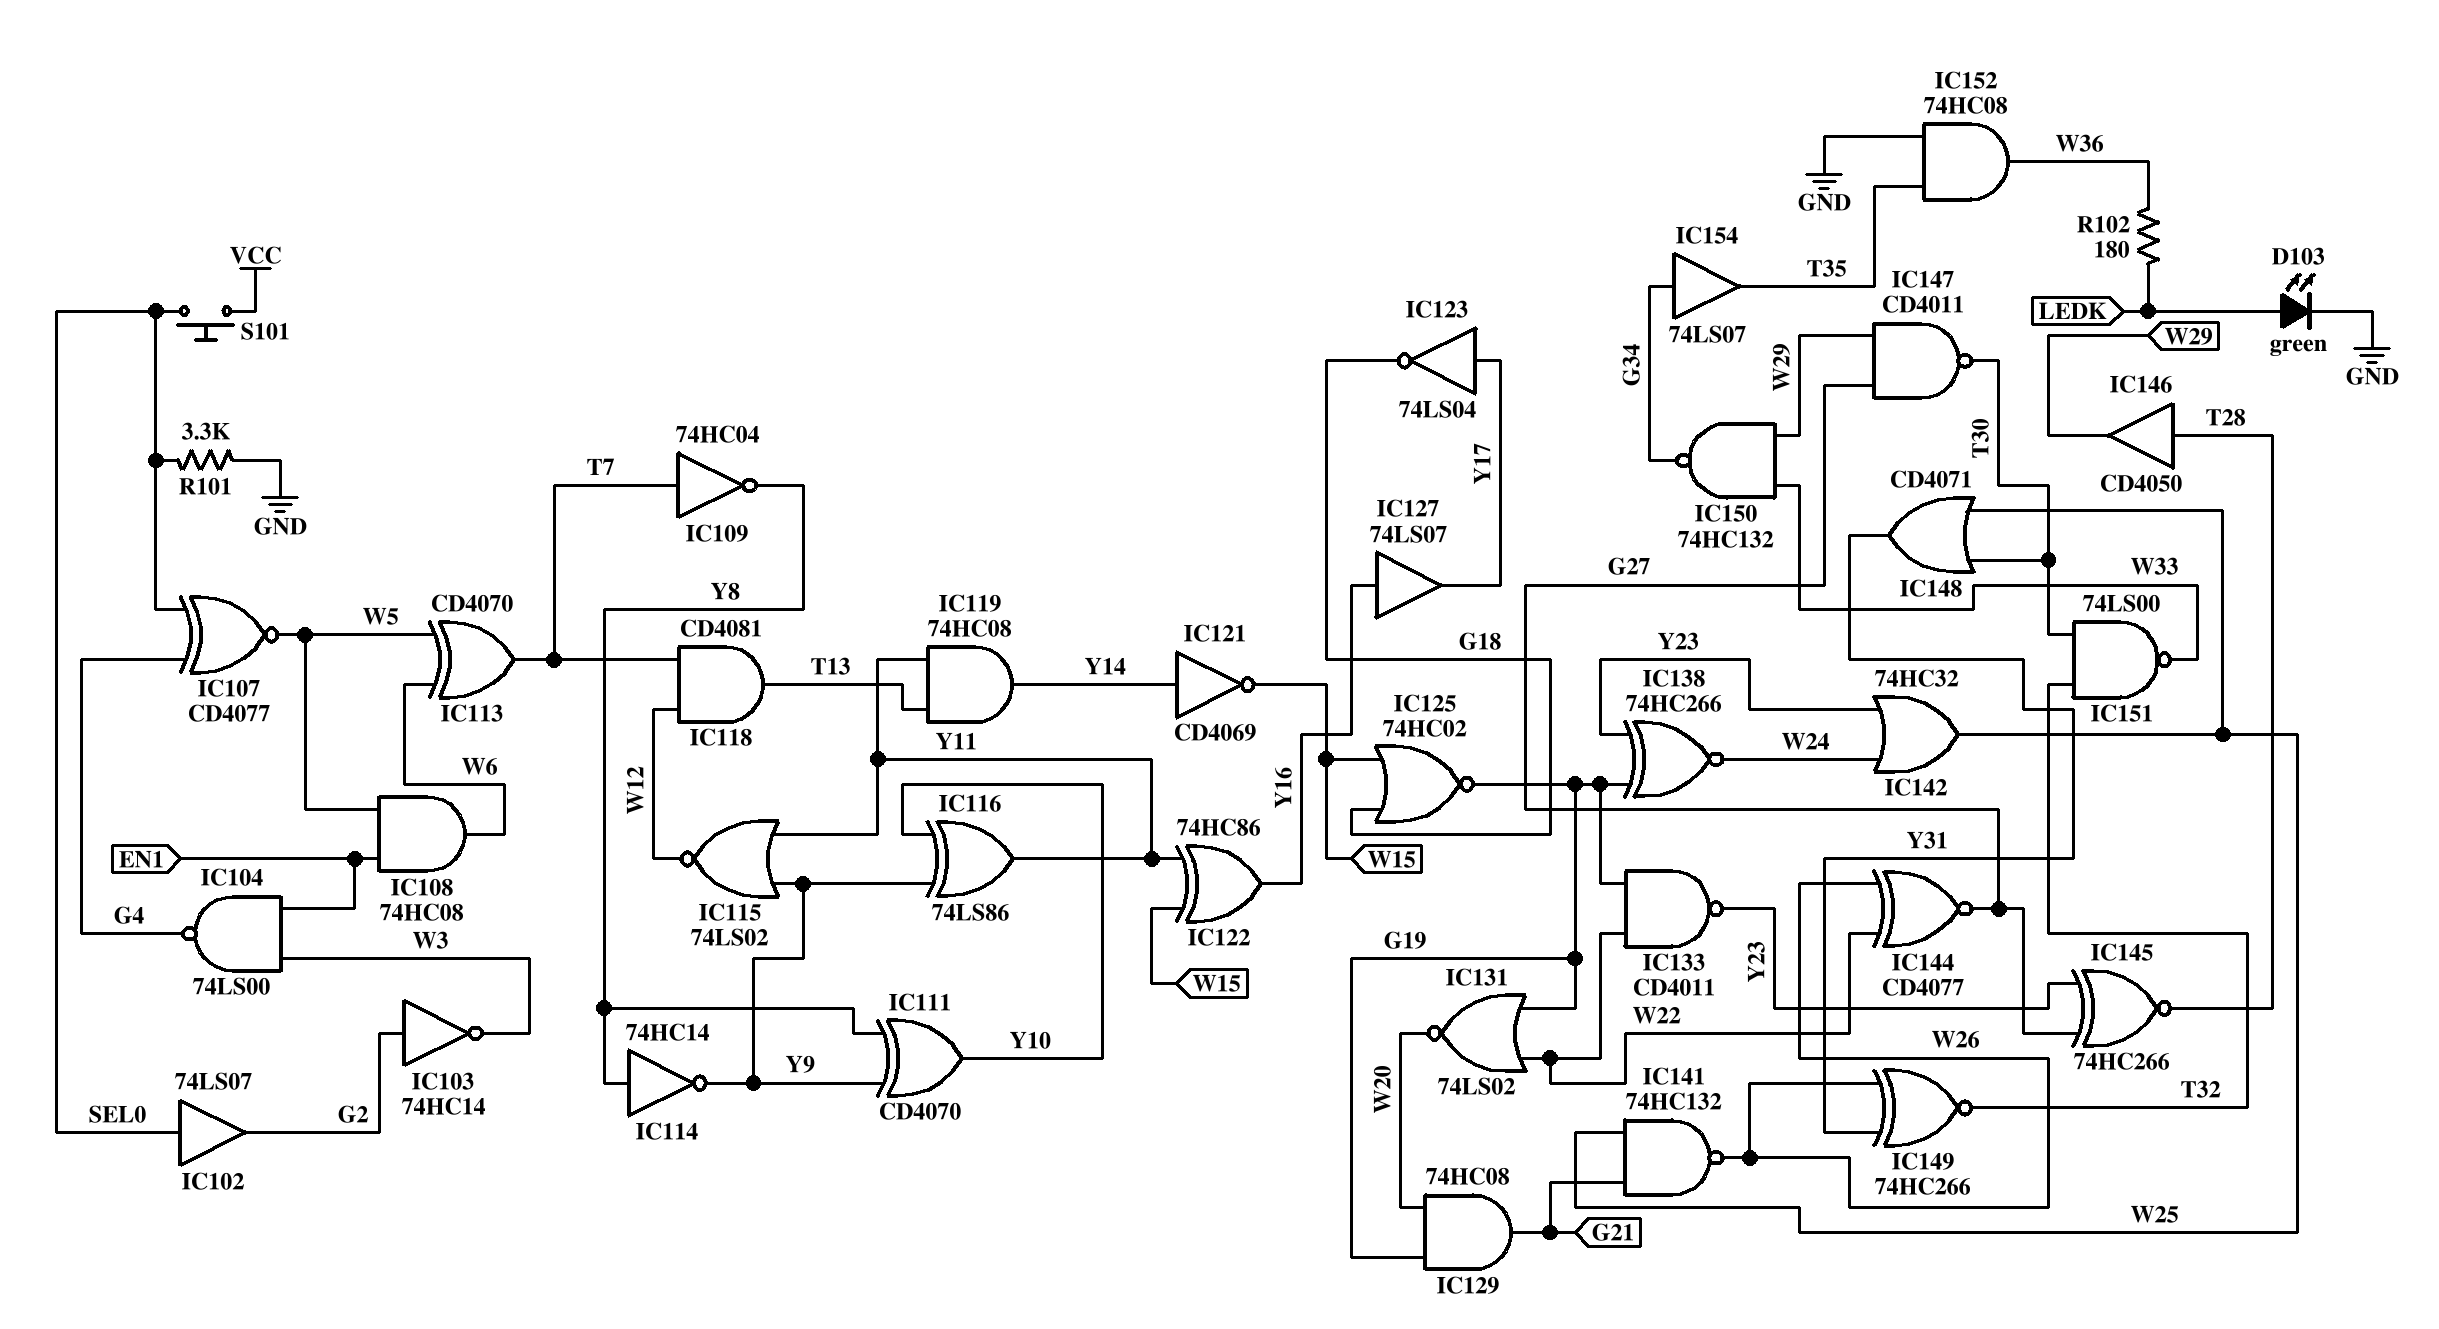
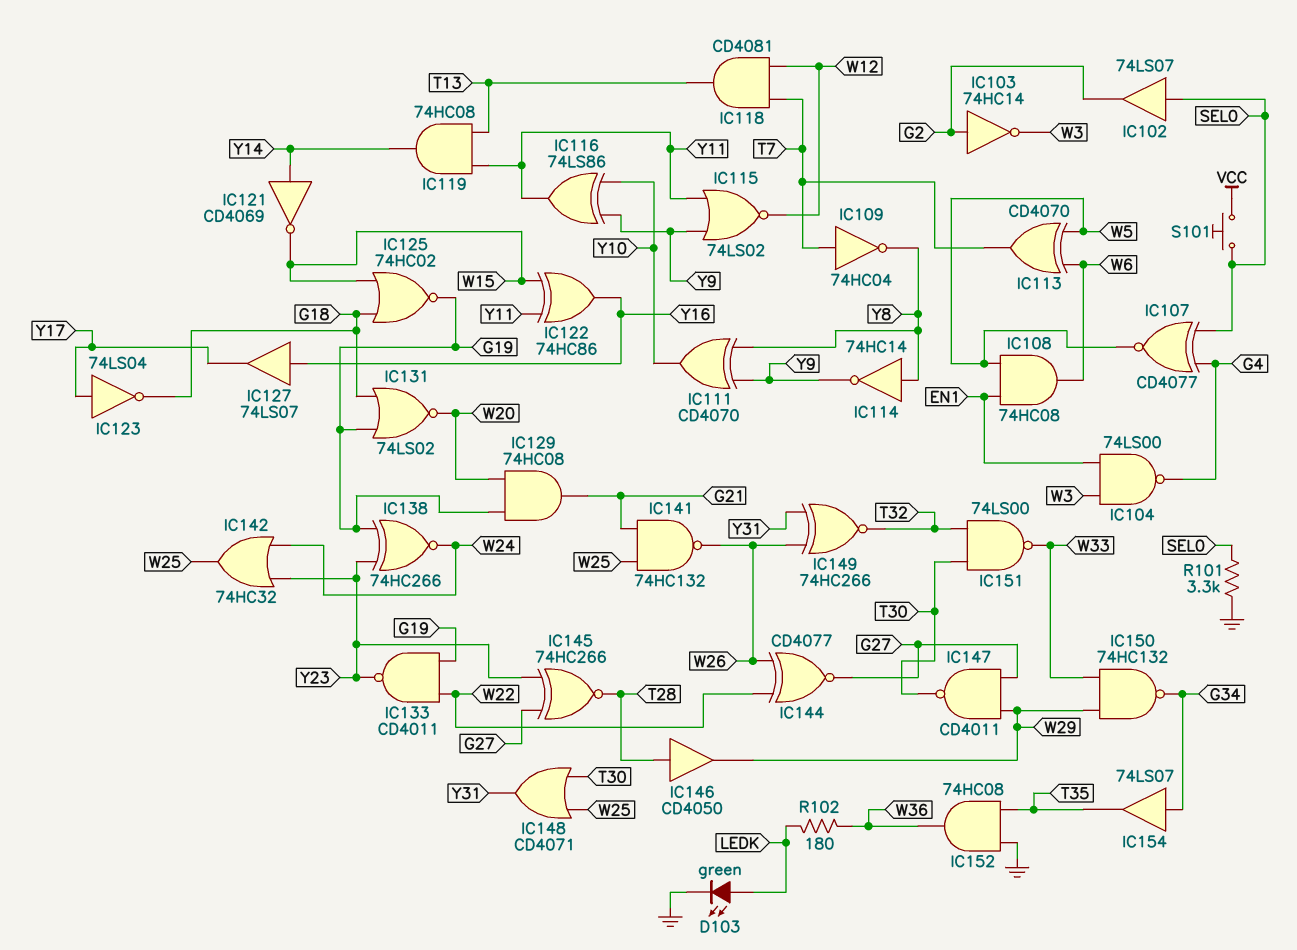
IC131: NOR 74LS02 (in G19, in W22, out W20) -> NOR 74LS02 (in G18, in G19, out W20)

